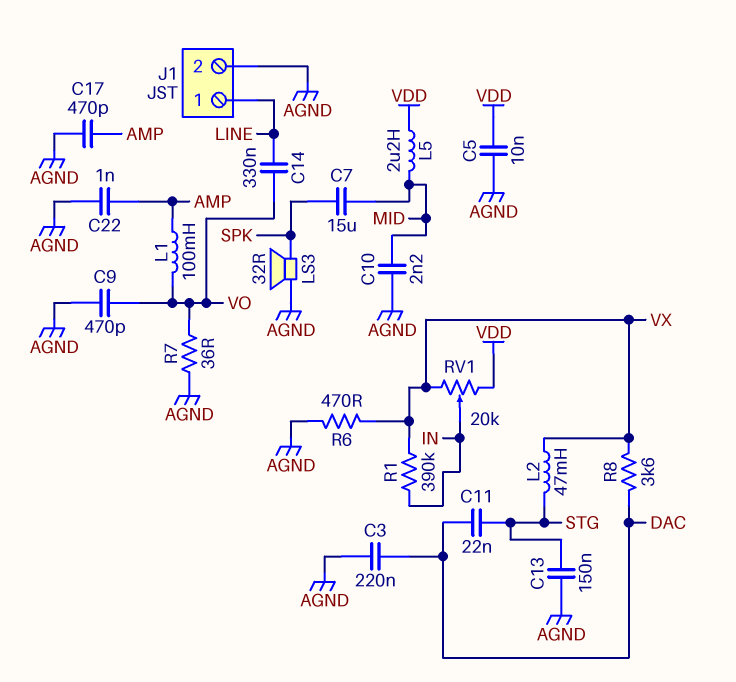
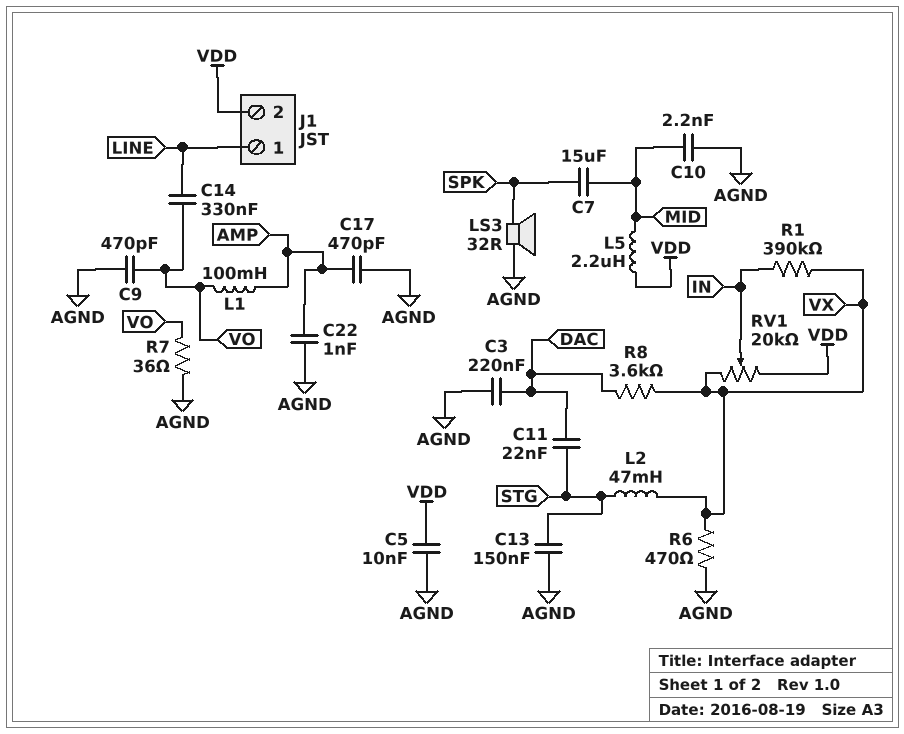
J1 pin 2: AGND -> VDD

